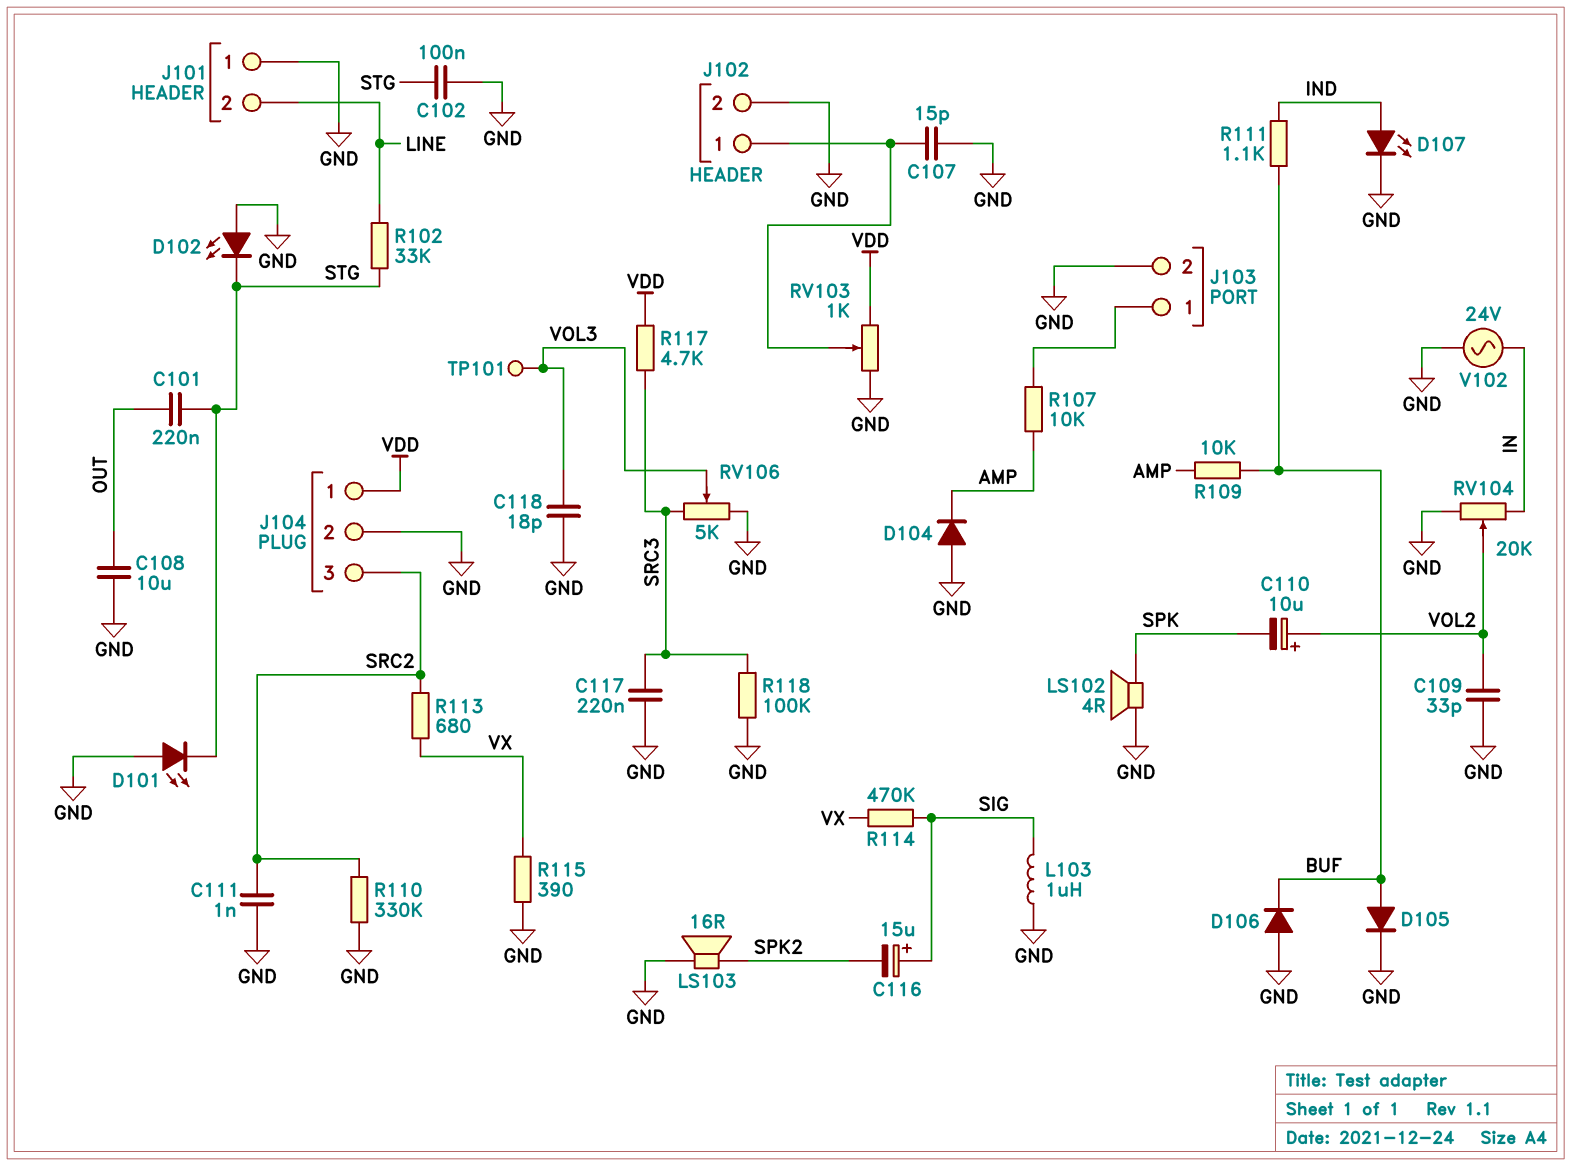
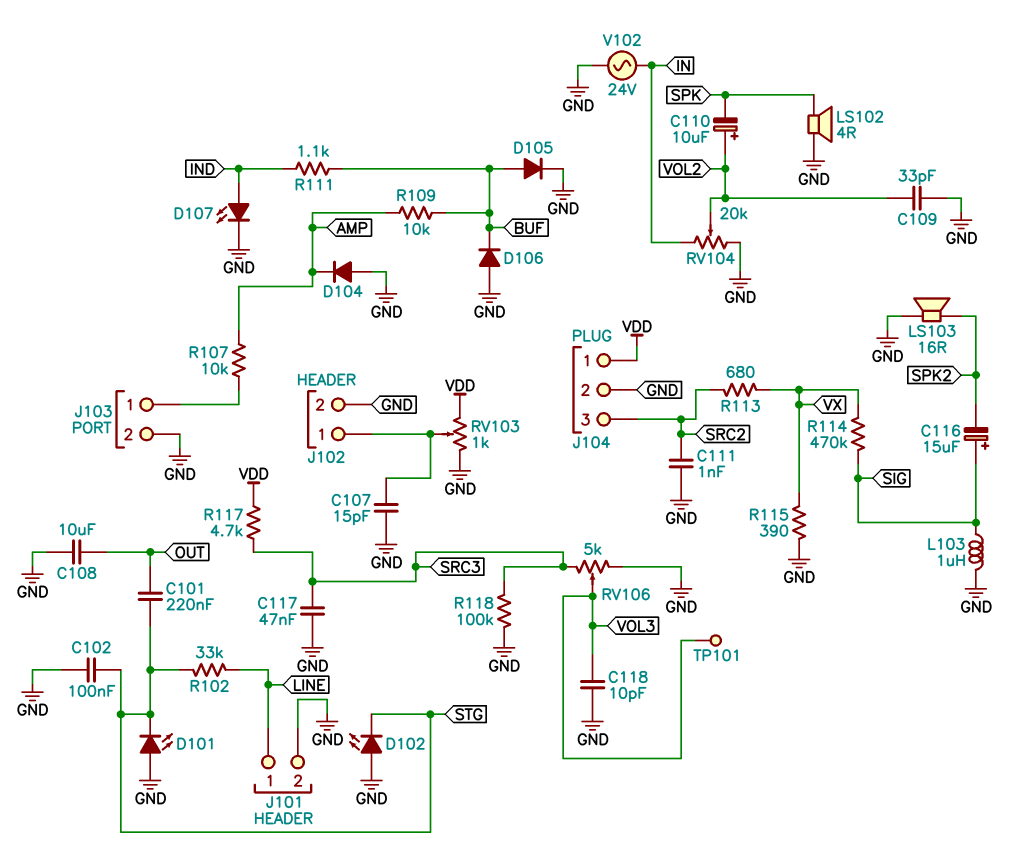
C117: 220nF (GND, SRC3) -> 47nF (GND, SRC3)
C118: 18pF (GND, VOL3) -> 10pF (GND, VOL3)
J101 pin 1: GND -> LINE
J101 pin 2: LINE -> GND
R110: 330k (GND, SRC2) -> none

